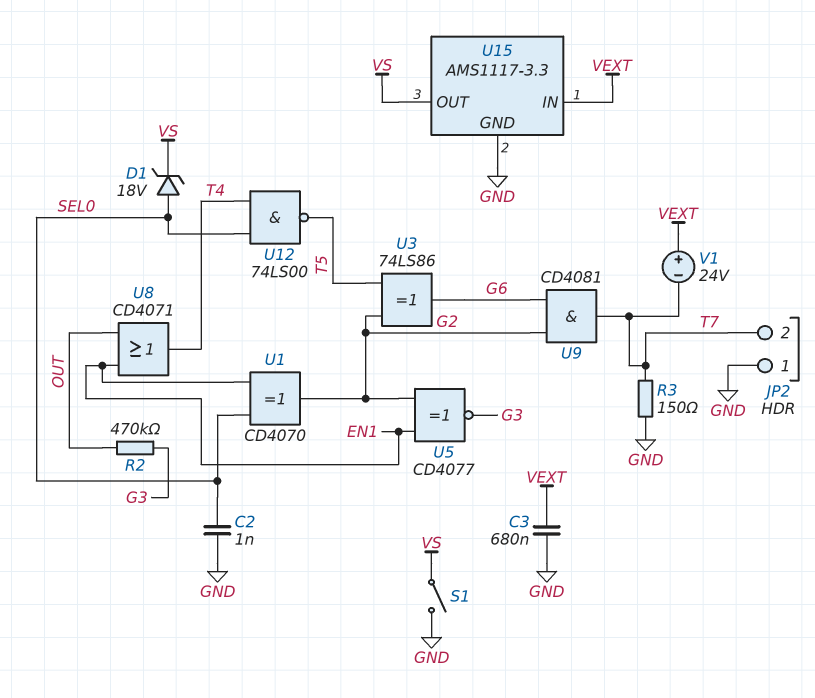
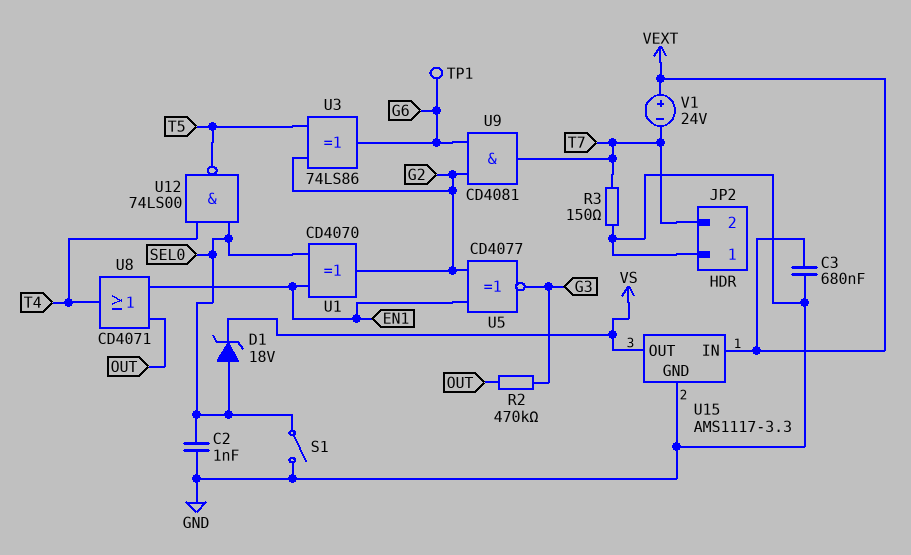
S1: switch (GND, VS) -> switch (GND, SEL0)
TP1: none -> test point (G6)

